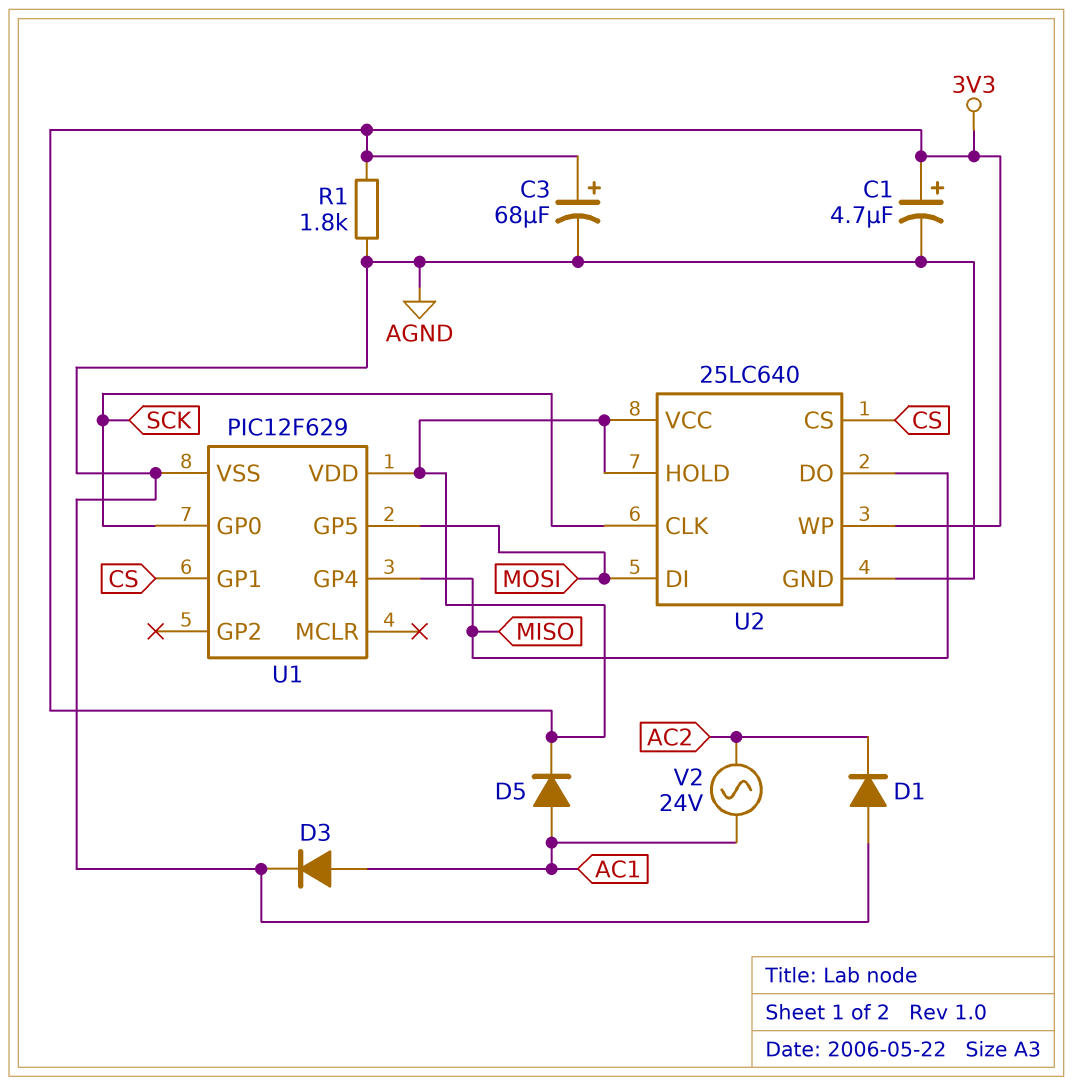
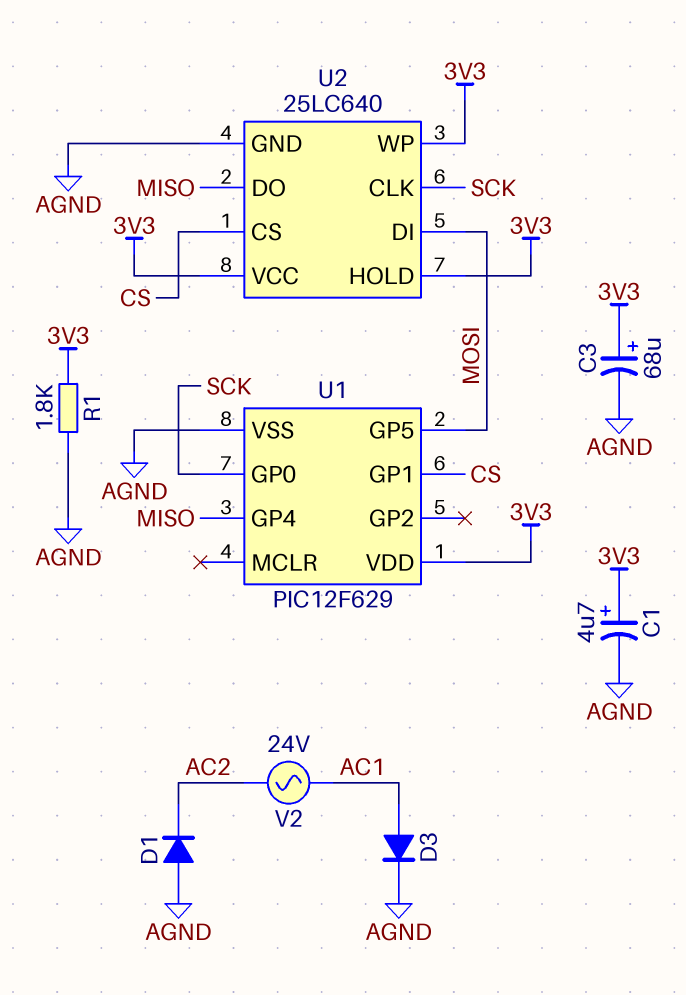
D5: diode (A AC1, K 3V3) -> none

